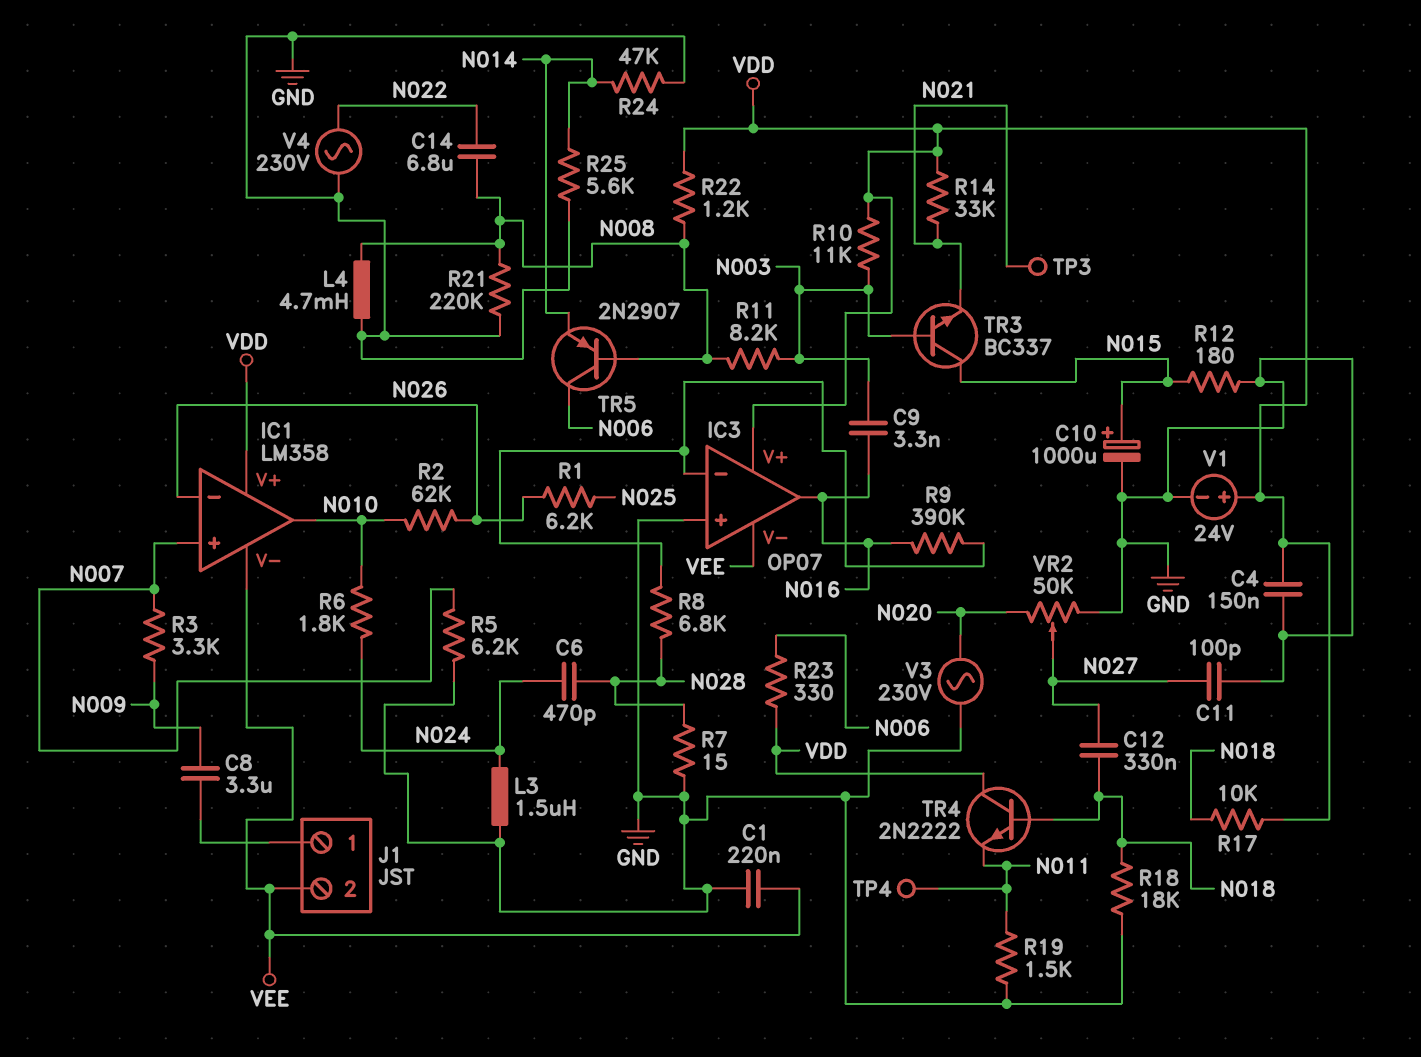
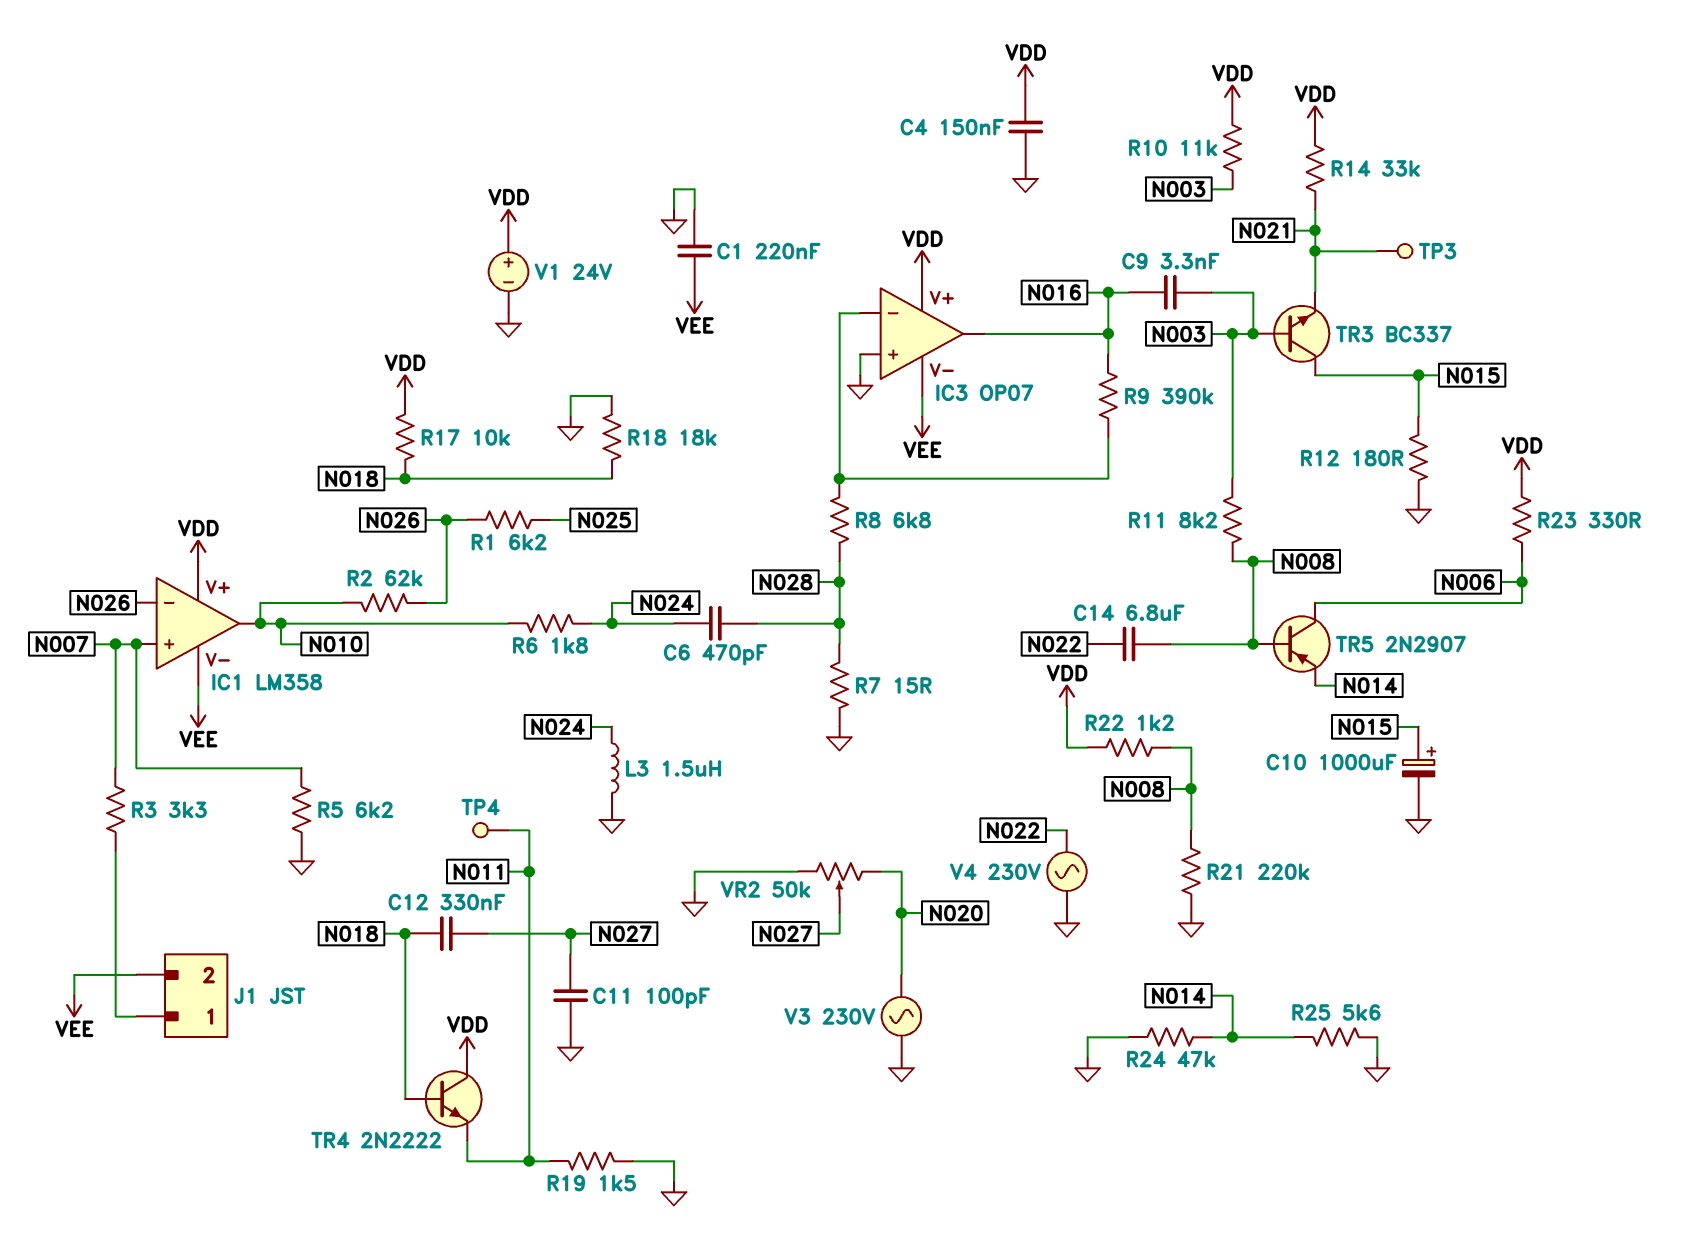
C8: 3.3uF (J1/1, N009) -> none
L4: 4.7mH (GND, N008) -> none
R3: 3.3k (N007, N009) -> 3.3k (J1/1, N007)

